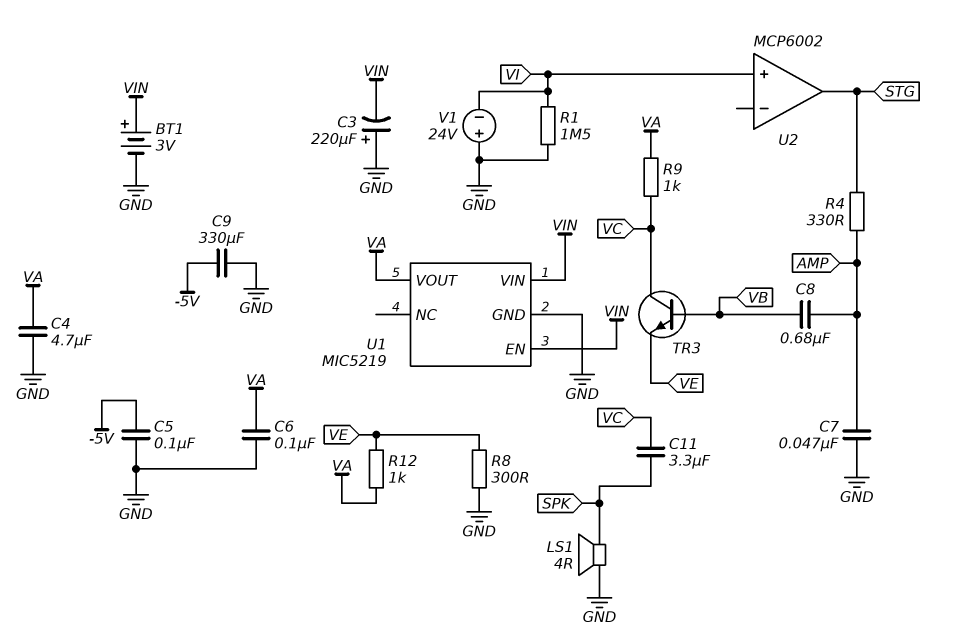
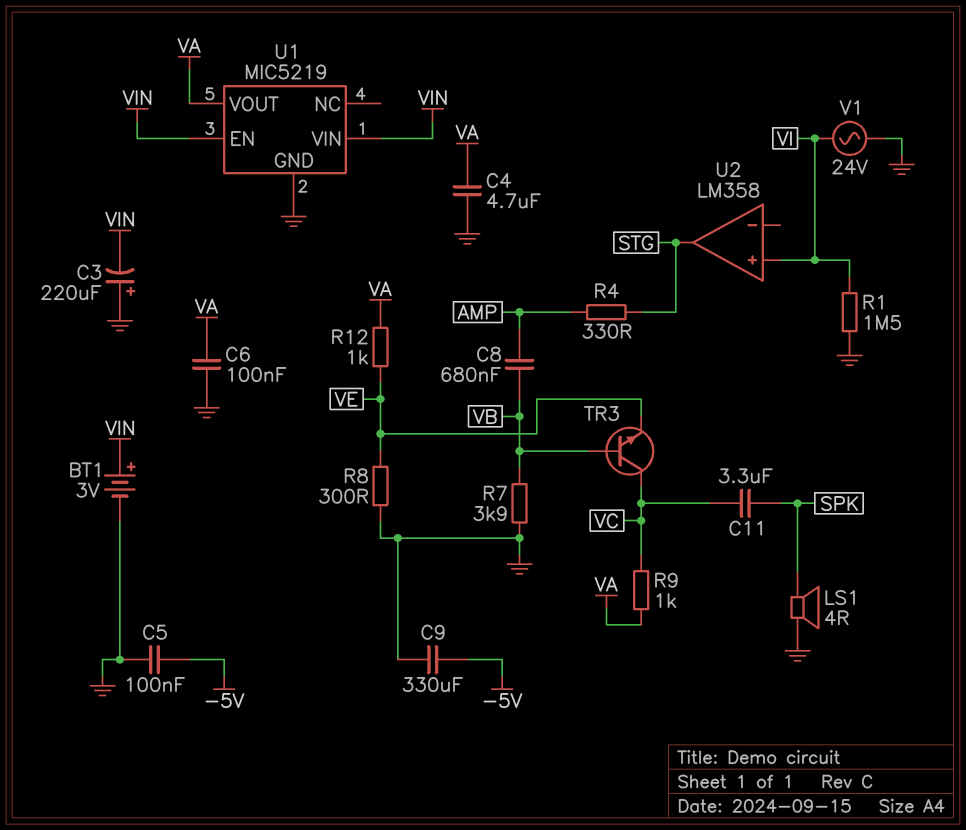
C7: 47nF (AMP, GND) -> none
R7: none -> 3.9k (GND, VB)
U2: MCP6002 -> LM358
V1: 24V (plus GND, minus VI) -> AC 24V (GND, VI)

